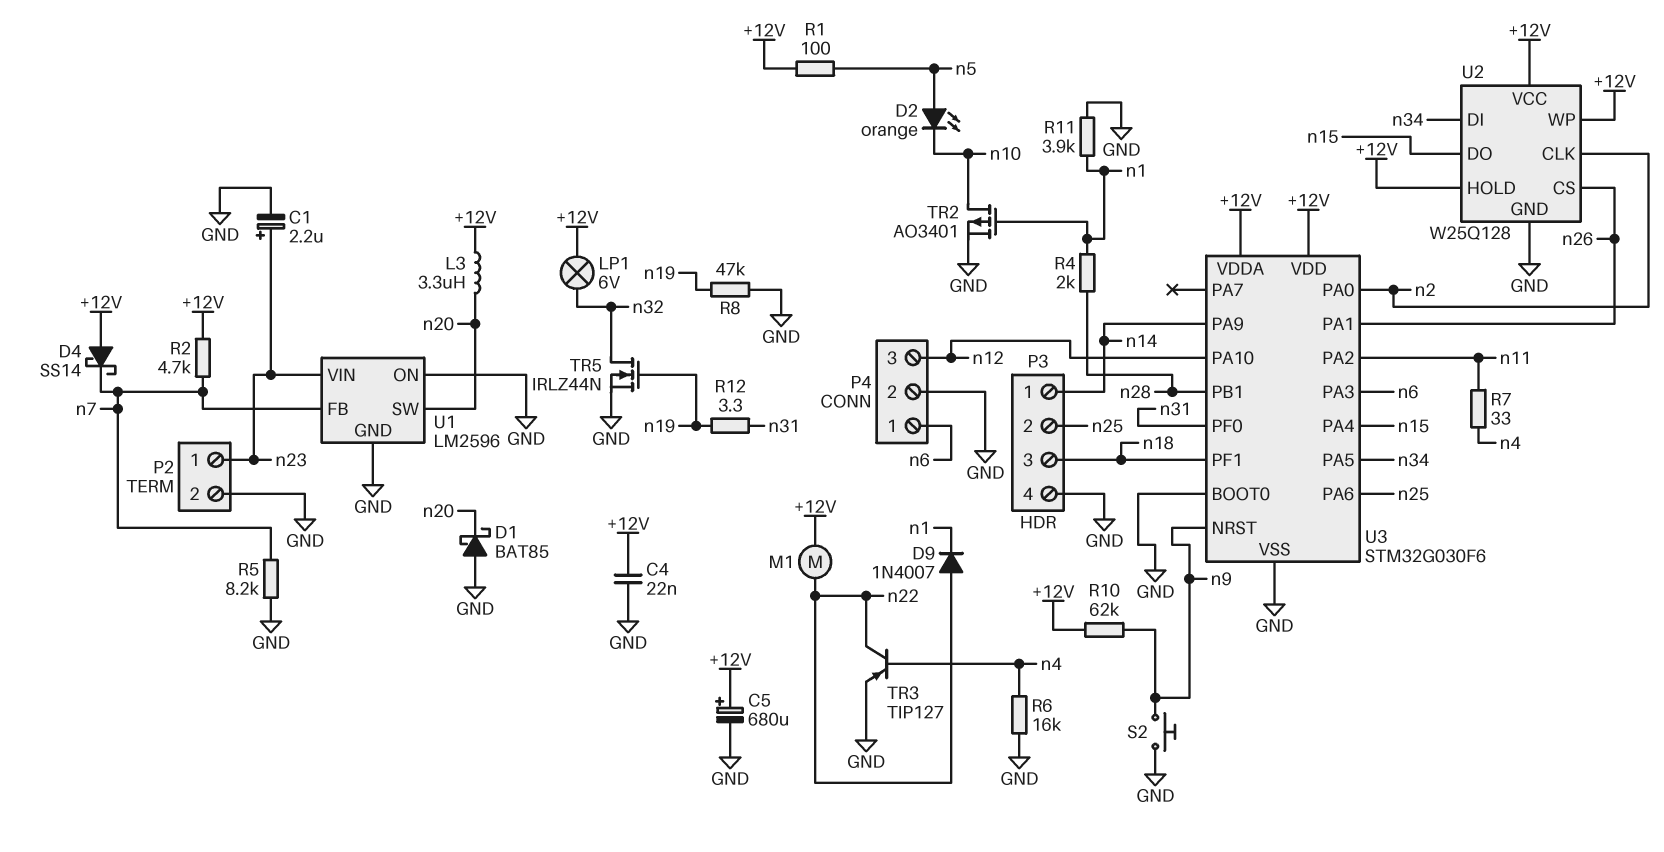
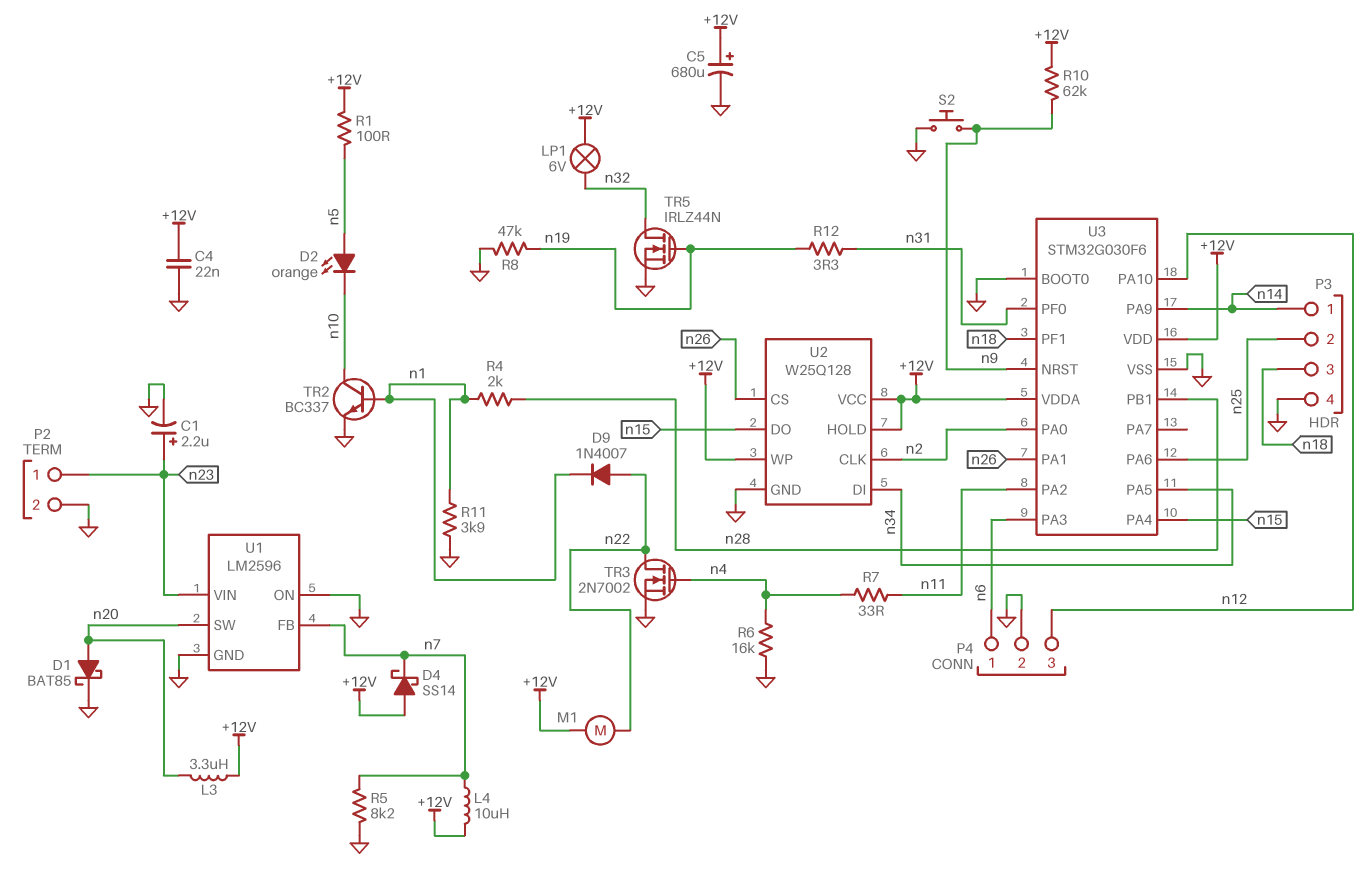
D1: schottky BAT85 (A GND, K n20) -> schottky BAT85 (A n20, K GND)
L4: none -> 10uH (+12V, n7)
R2: 4.7k (+12V, n7) -> none
TR2: PMOS AO3401 (G n1, D n10, S GND) -> NPN BC337 (B n1, C n10, E GND)
TR3: PNP TIP127 (B n4, C n22, E GND) -> NMOS 2N7002 (G n4, D n22, S GND)

